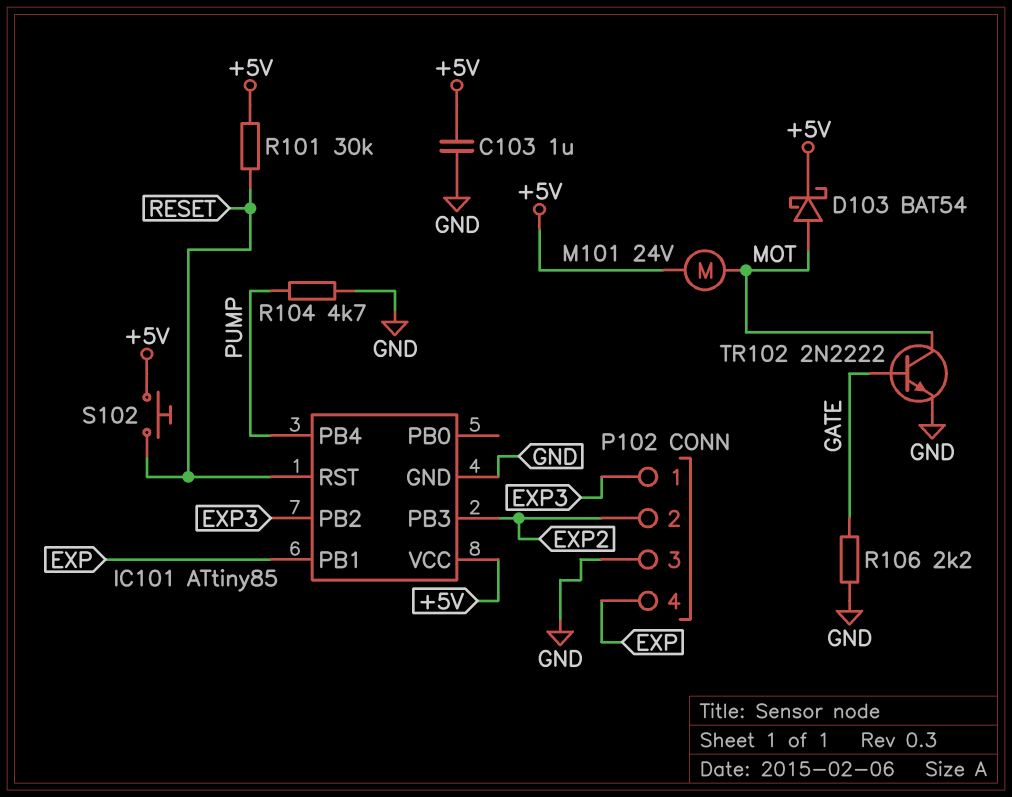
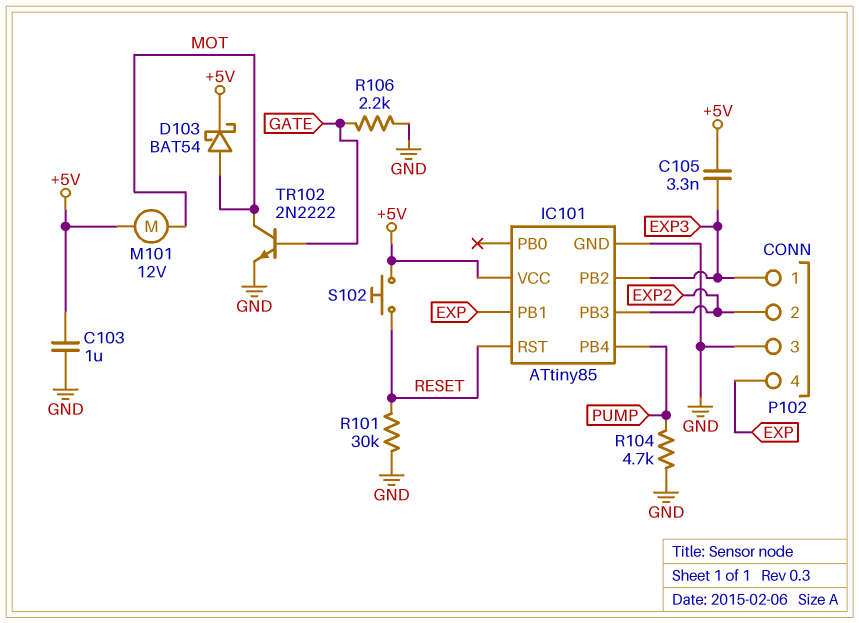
C105: none -> 3.3nF (+5V, EXP3)
M101: motor 24V (+5V, MOT) -> motor 12V (+5V, MOT)
R101: 30k (+5V, RESET) -> 30k (GND, RESET)

